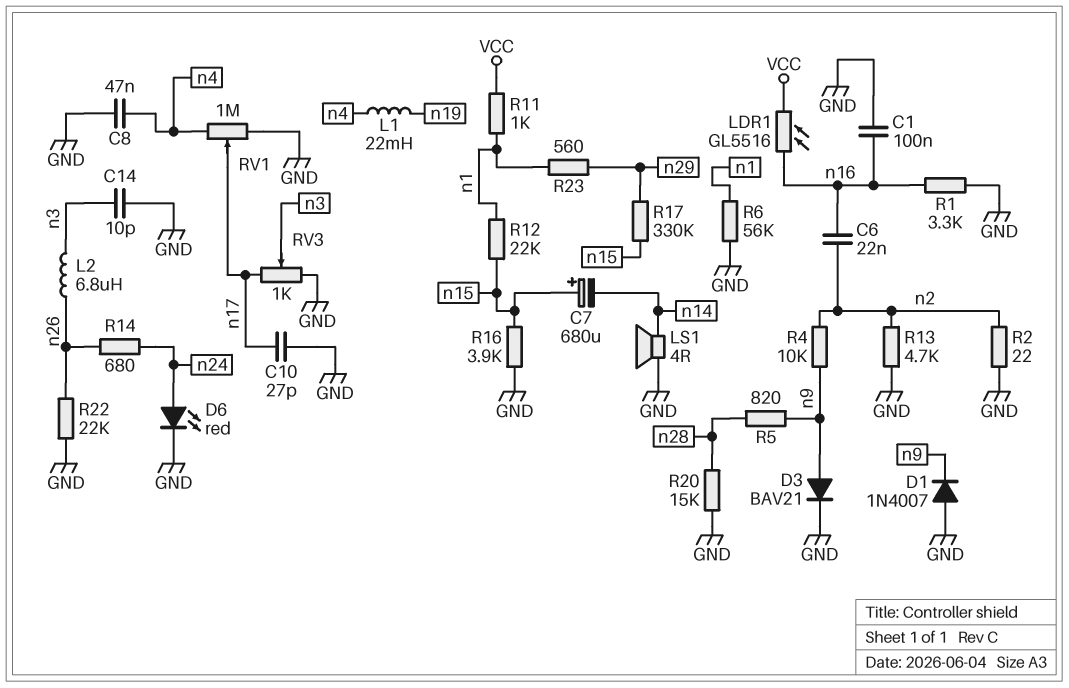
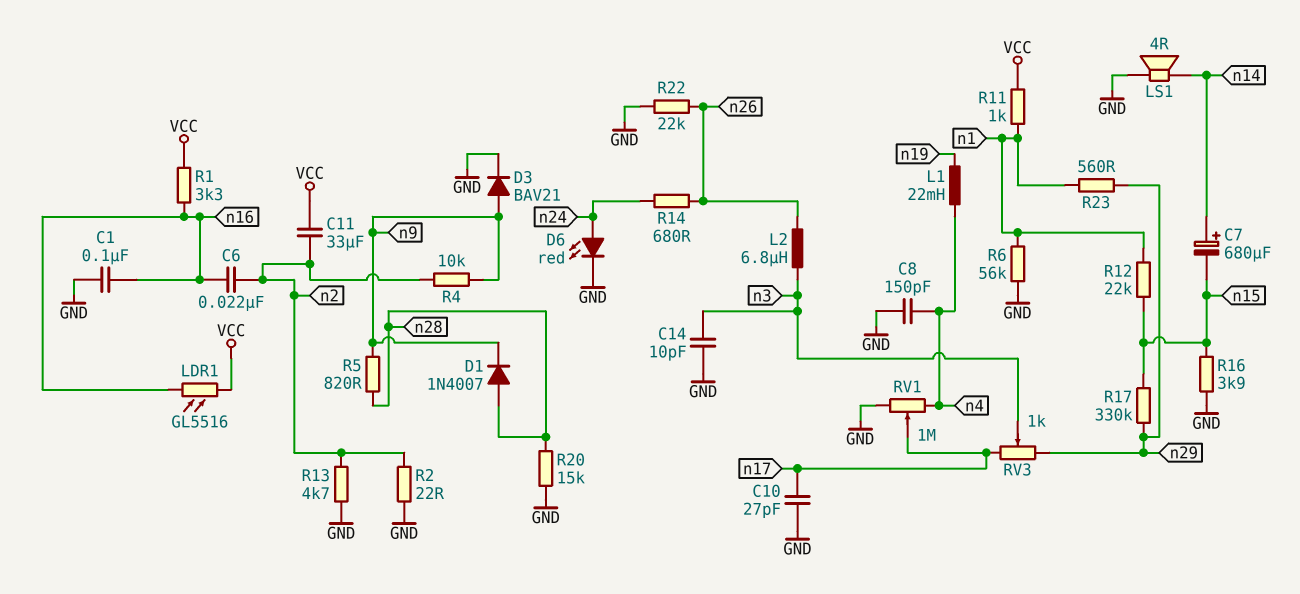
C7: 680uF (plus n15, minus n14) -> 680uF (plus n14, minus n15)
C8: 47nF (GND, n4) -> 150pF (GND, n4)
C11: none -> 33uF (VCC, n2)
D1: diode 1N4007 (A GND, K n9) -> diode 1N4007 (A n28, K n9)
R1: 3.3k (GND, n16) -> 3.3k (VCC, n16)
RV3: 1k (GND, n17, wiper n3) -> 1k (n17, n29, wiper n3)

